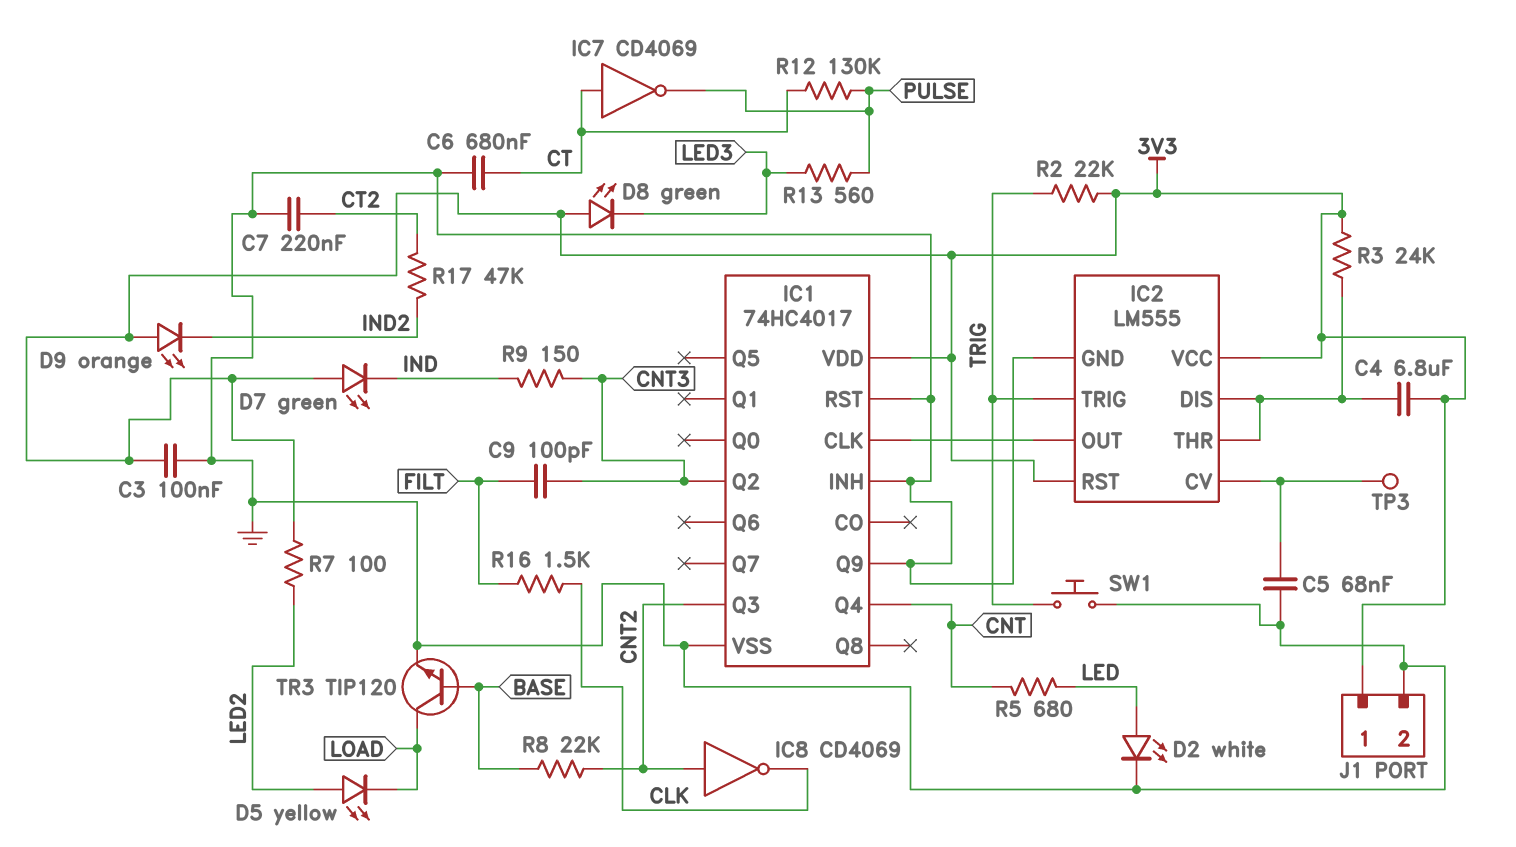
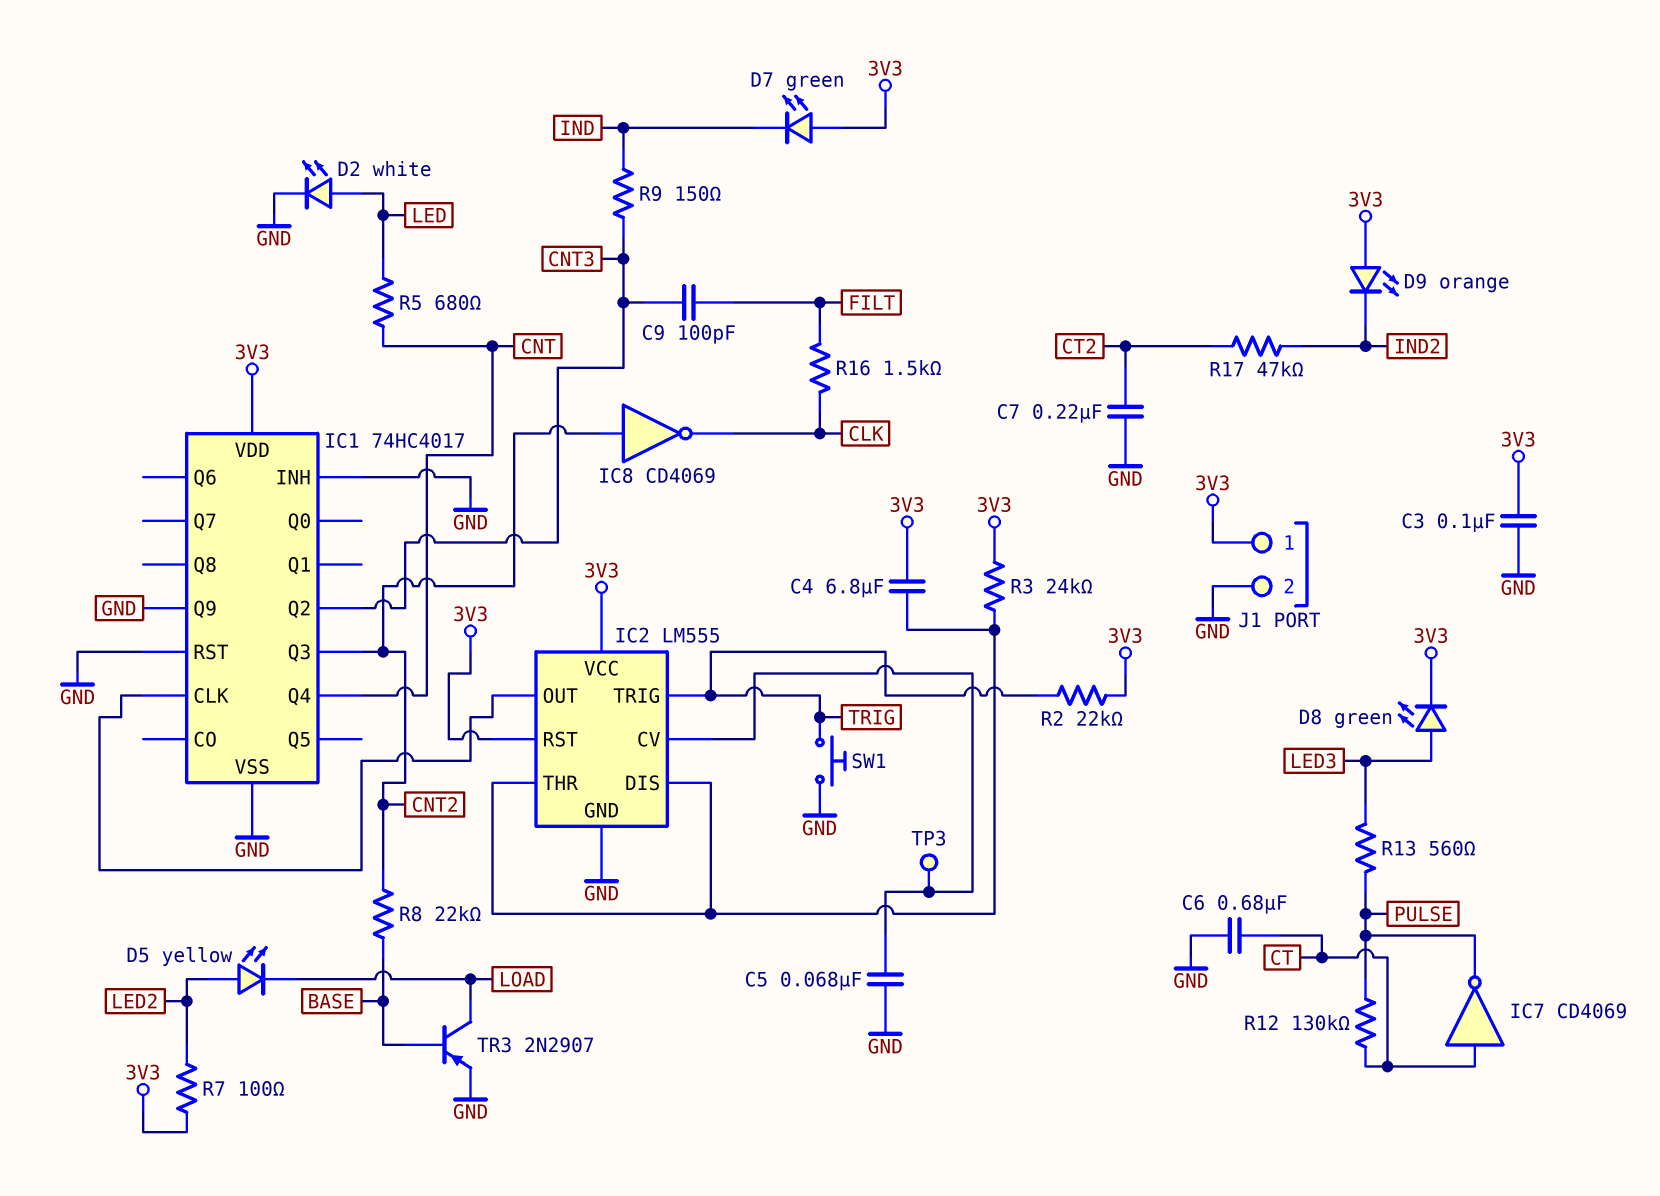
D8: LED green (A 3V3, K LED3) -> LED green (A LED3, K 3V3)
TR3: NPN TIP120 (B BASE, C LOAD, E GND) -> PNP 2N2907 (B BASE, C LOAD, E GND)

